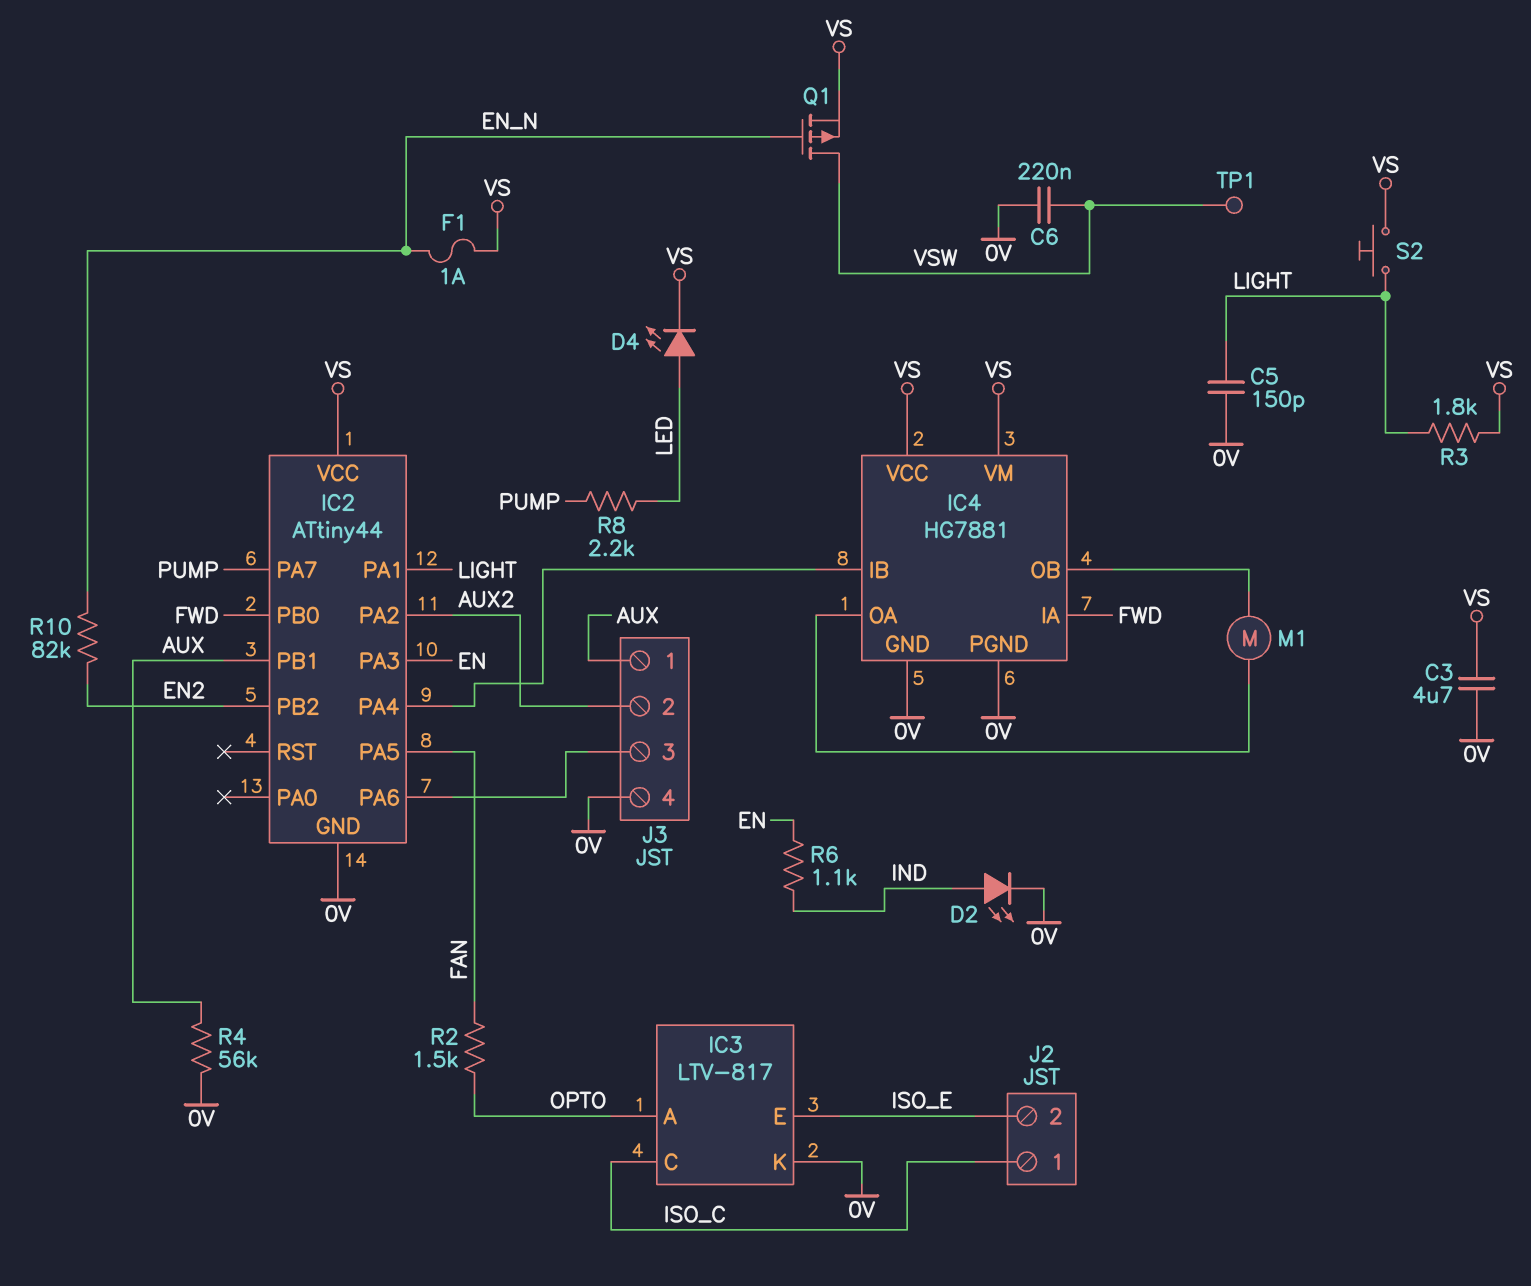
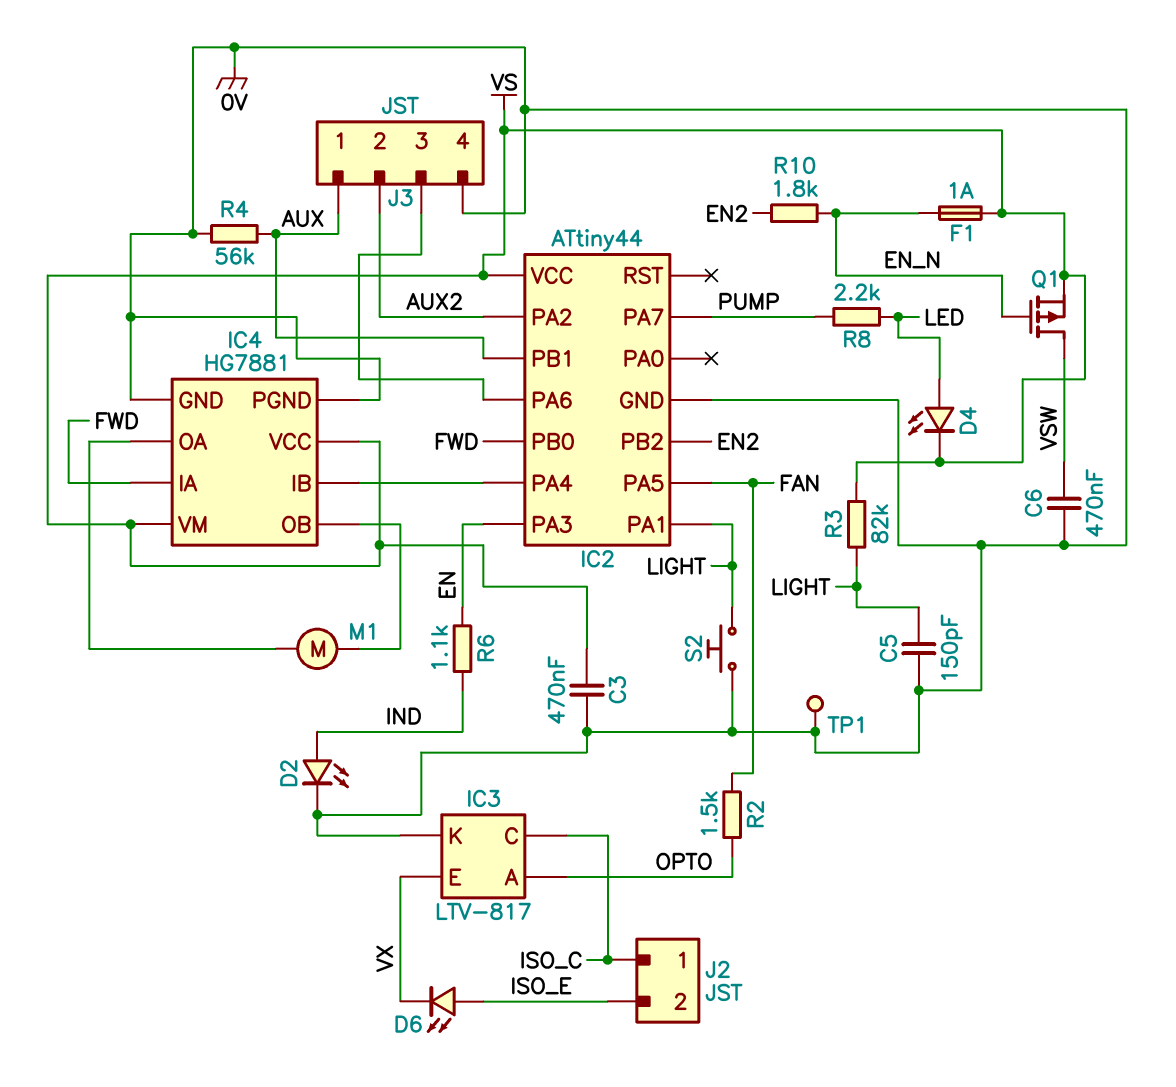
C3: 4.7uF (0V, VS) -> 470nF (0V, VS)
C6: 220nF (0V, VSW) -> 470nF (0V, VSW)
D6: none -> LED (A ISO_E, K VX)
IC3 pin E: ISO_E -> VX
R3: 1.8k (LIGHT, VS) -> 82k (LIGHT, VS)
R10: 82k (EN2, EN_N) -> 1.8k (EN2, EN_N)
S2: button (LIGHT, VS) -> button (0V, LIGHT)
TP1: test point (VSW) -> test point (0V)

